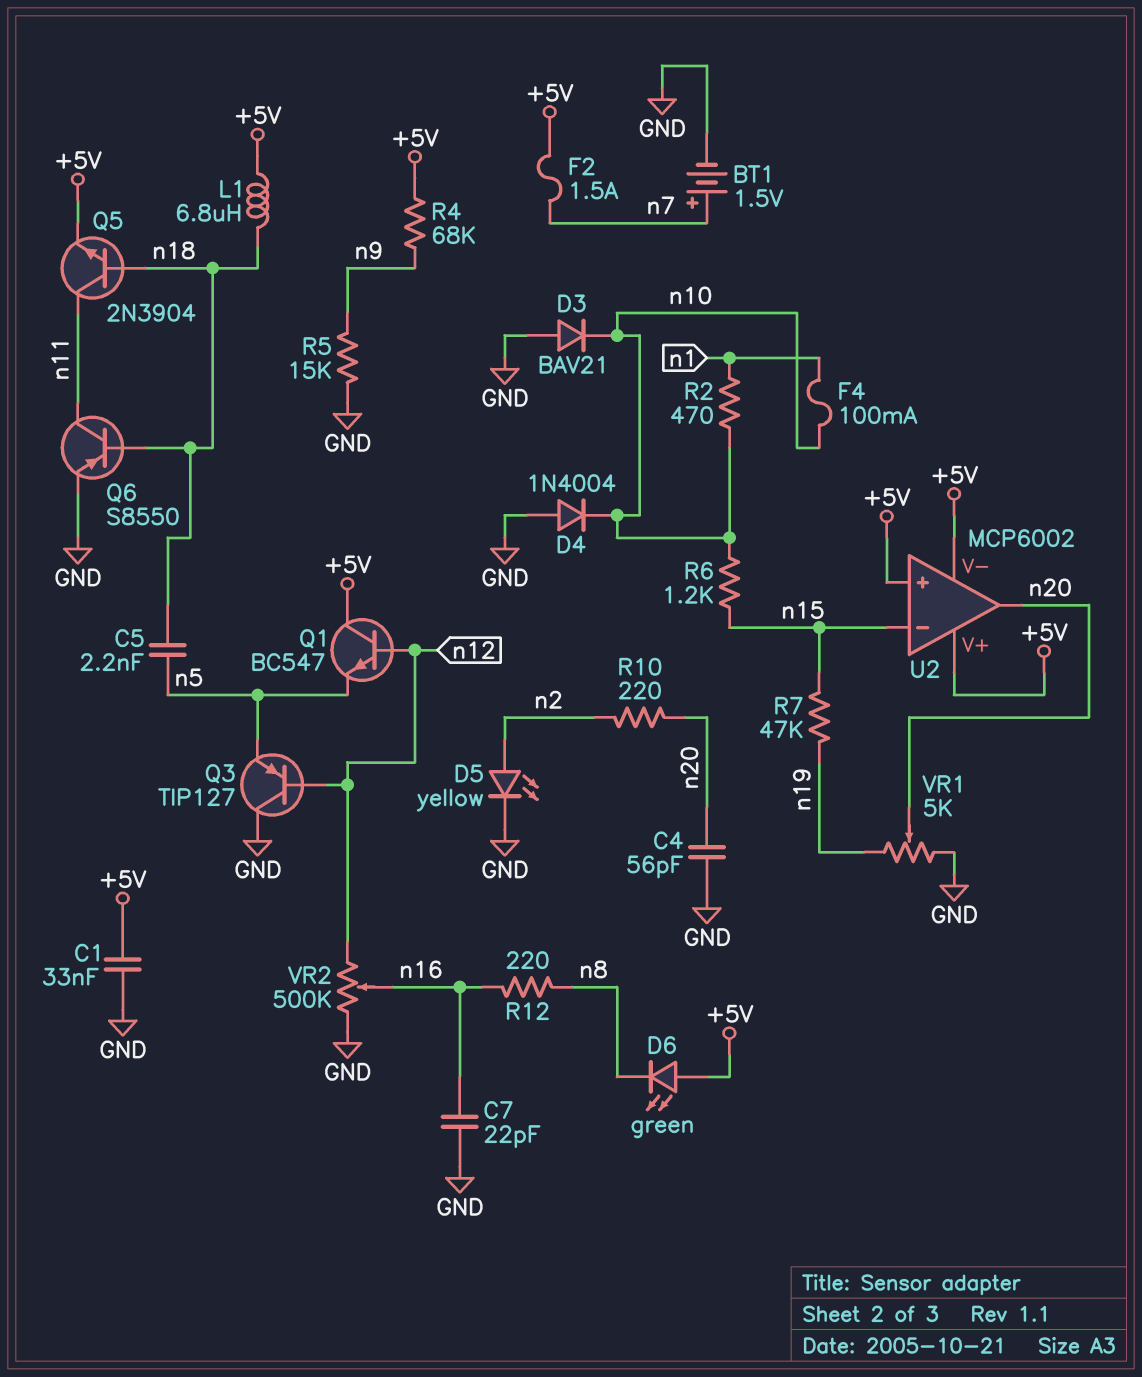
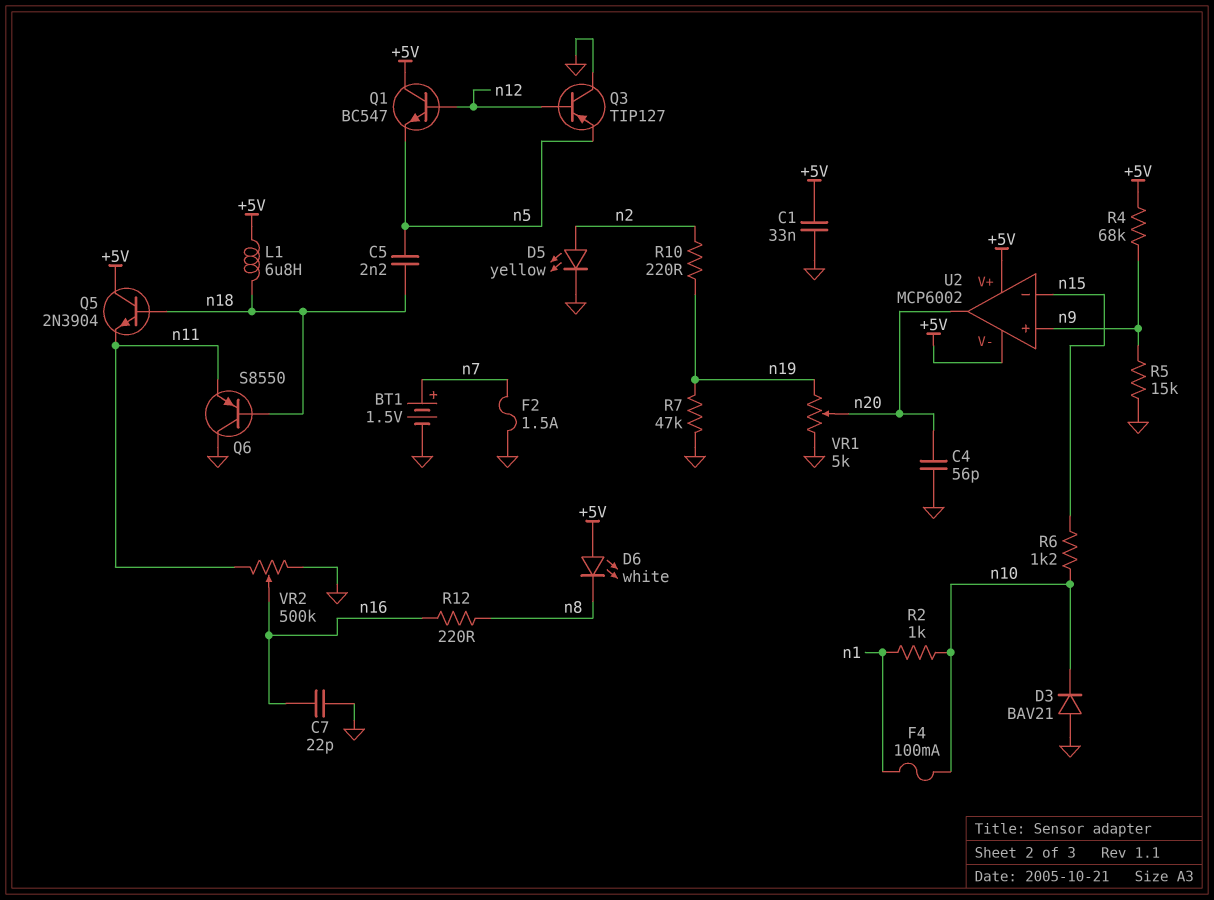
D4: diode 1N4004 (A GND, K n10) -> none
D6: LED green (A +5V, K n8) -> LED white (A +5V, K n8)
F2: 1.5A (+5V, n7) -> 1.5A (GND, n7)
Q5: NPN 2N3904 (B n18, C n11, E +5V) -> NPN 2N3904 (B n18, C +5V, E n11)
Q6: PNP S8550 (B n18, C n11, E GND) -> PNP S8550 (B n18, C GND, E n11)
R2: 470 (n1, n10) -> 1k (n1, n10)
R7: 47k (n15, n19) -> 47k (GND, n19)
R10: 220 (n2, n20) -> 220 (n2, n19)
U2 pin in+: +5V -> n9
VR2: 500k (GND, n12, wiper n16) -> 500k (GND, n11, wiper n16)

